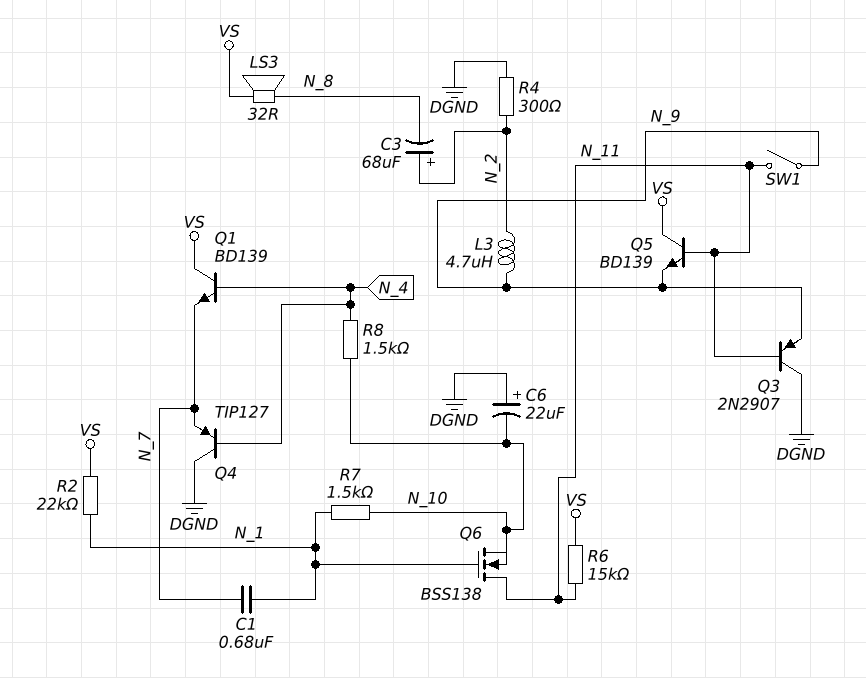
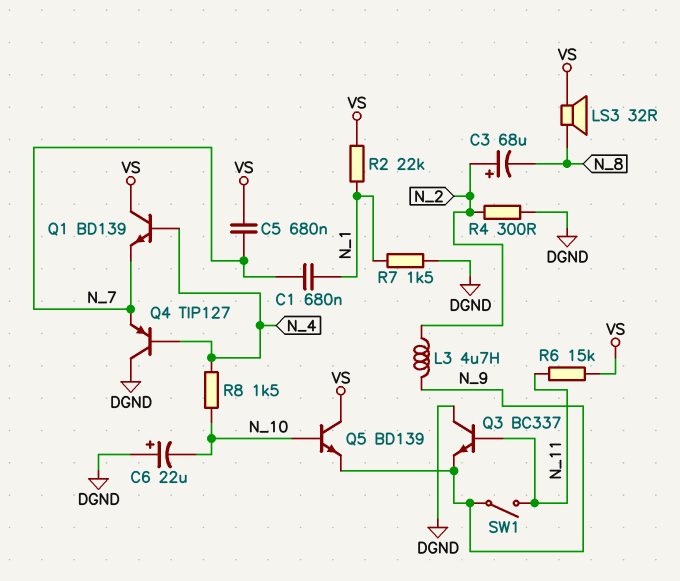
C5: none -> 680nF (N_7, VS)
Q3: PNP 2N2907 (B N_11, C DGND, E N_9) -> NPN BC337 (B N_11, C DGND, E N_9)
Q5: NPN BD139 (B N_11, C VS, E N_9) -> NPN BD139 (B N_10, C VS, E N_9)
Q6: NMOS BSS138 (G N_1, D N_11, S N_10) -> none
R7: 1.5k (N_1, N_10) -> 1.5k (DGND, N_1)

